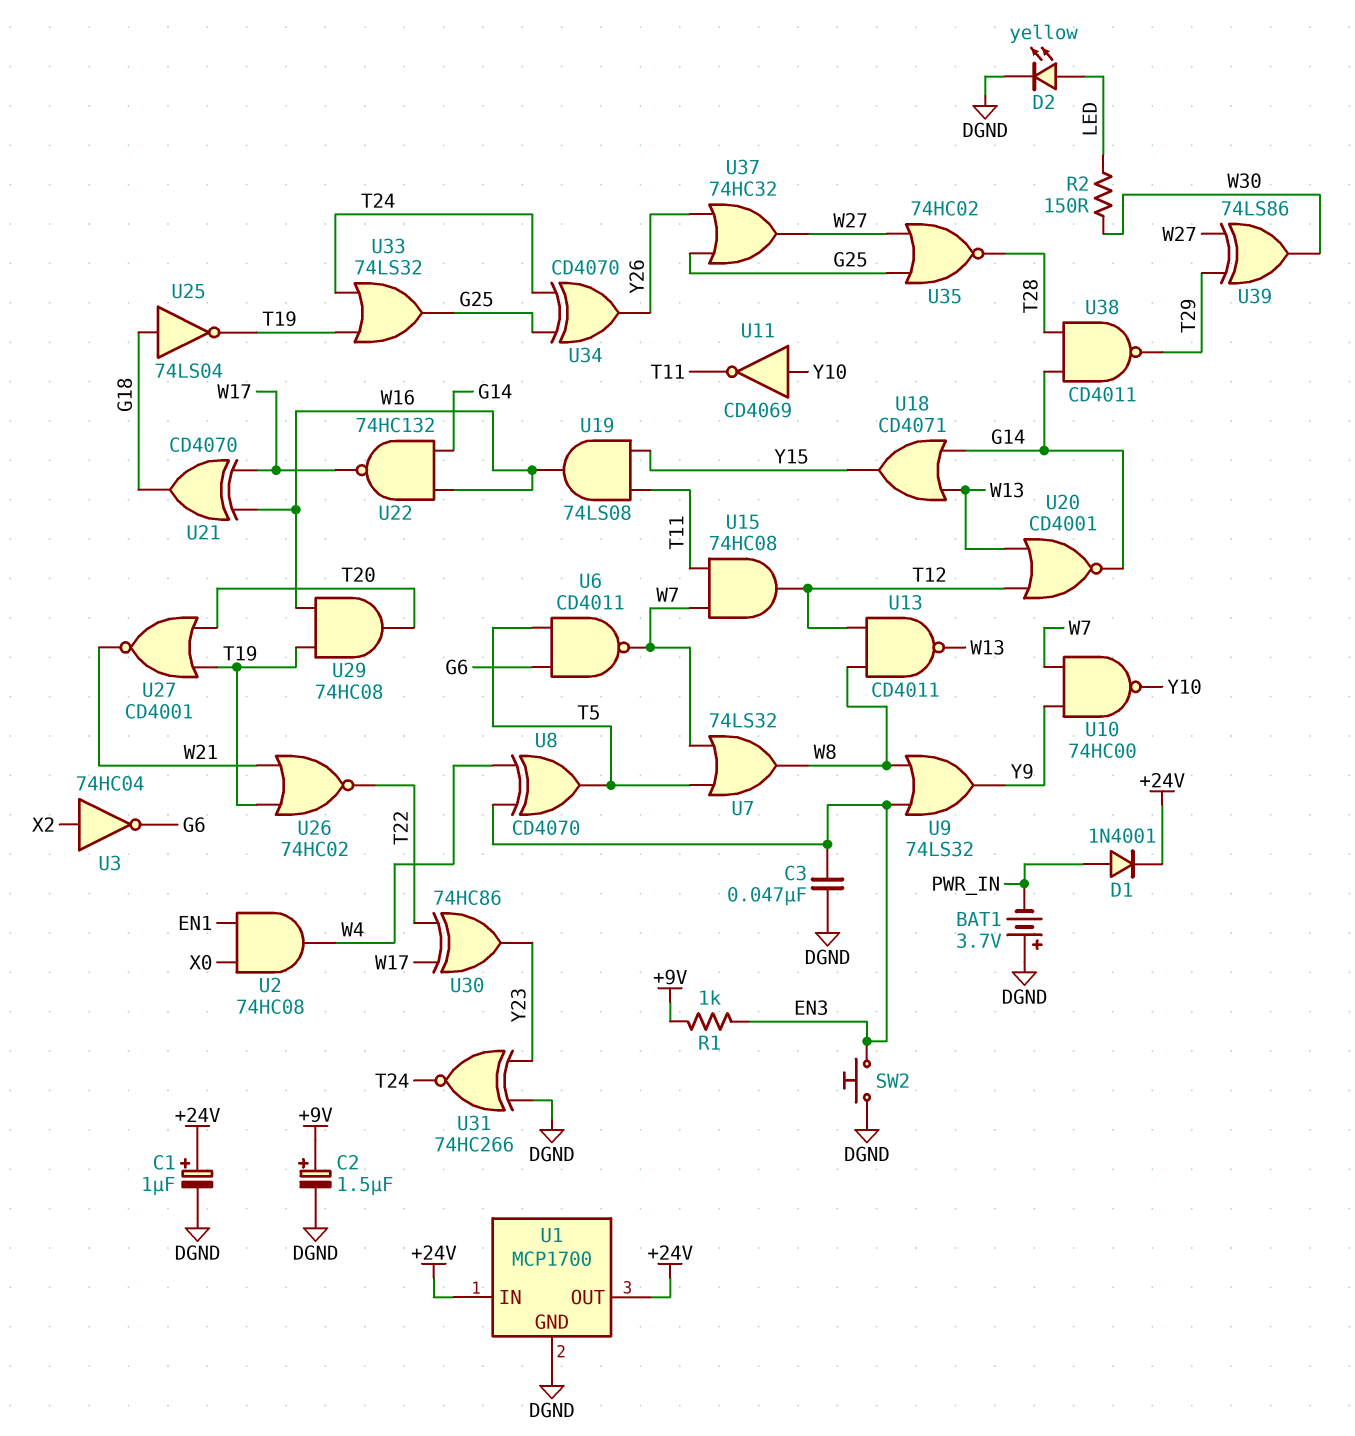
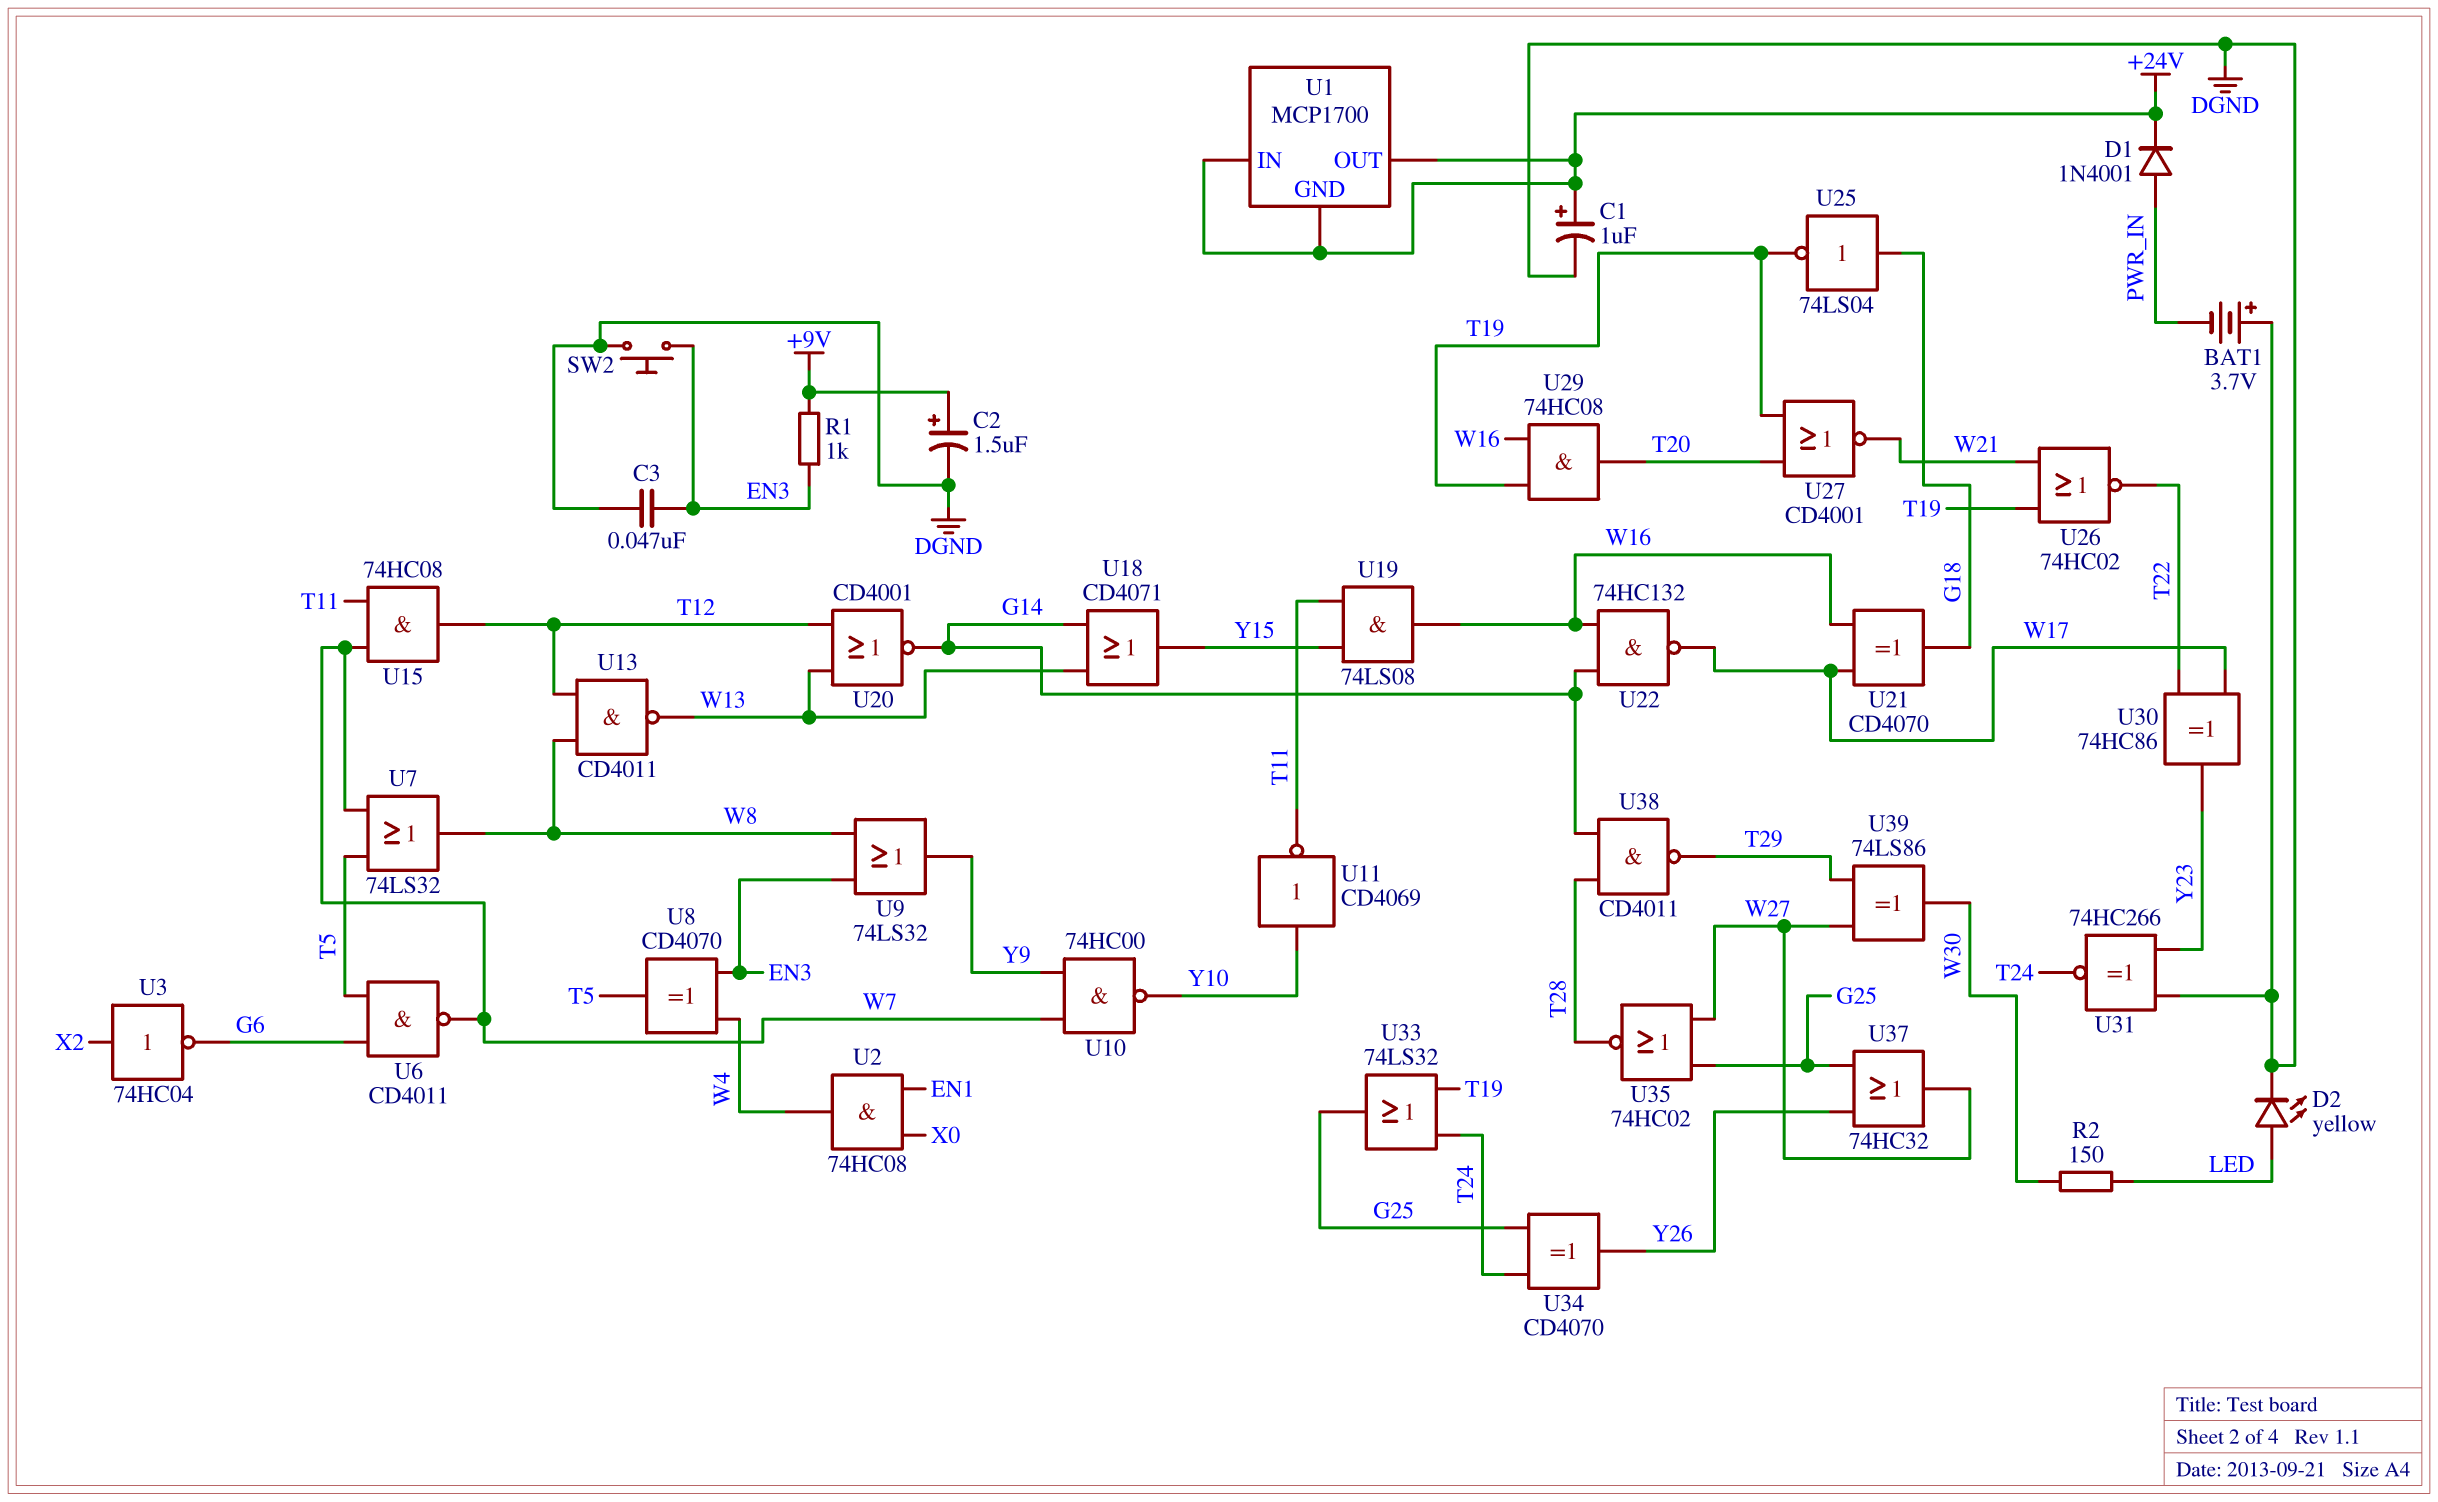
U1 pin GND: DGND -> +24V

